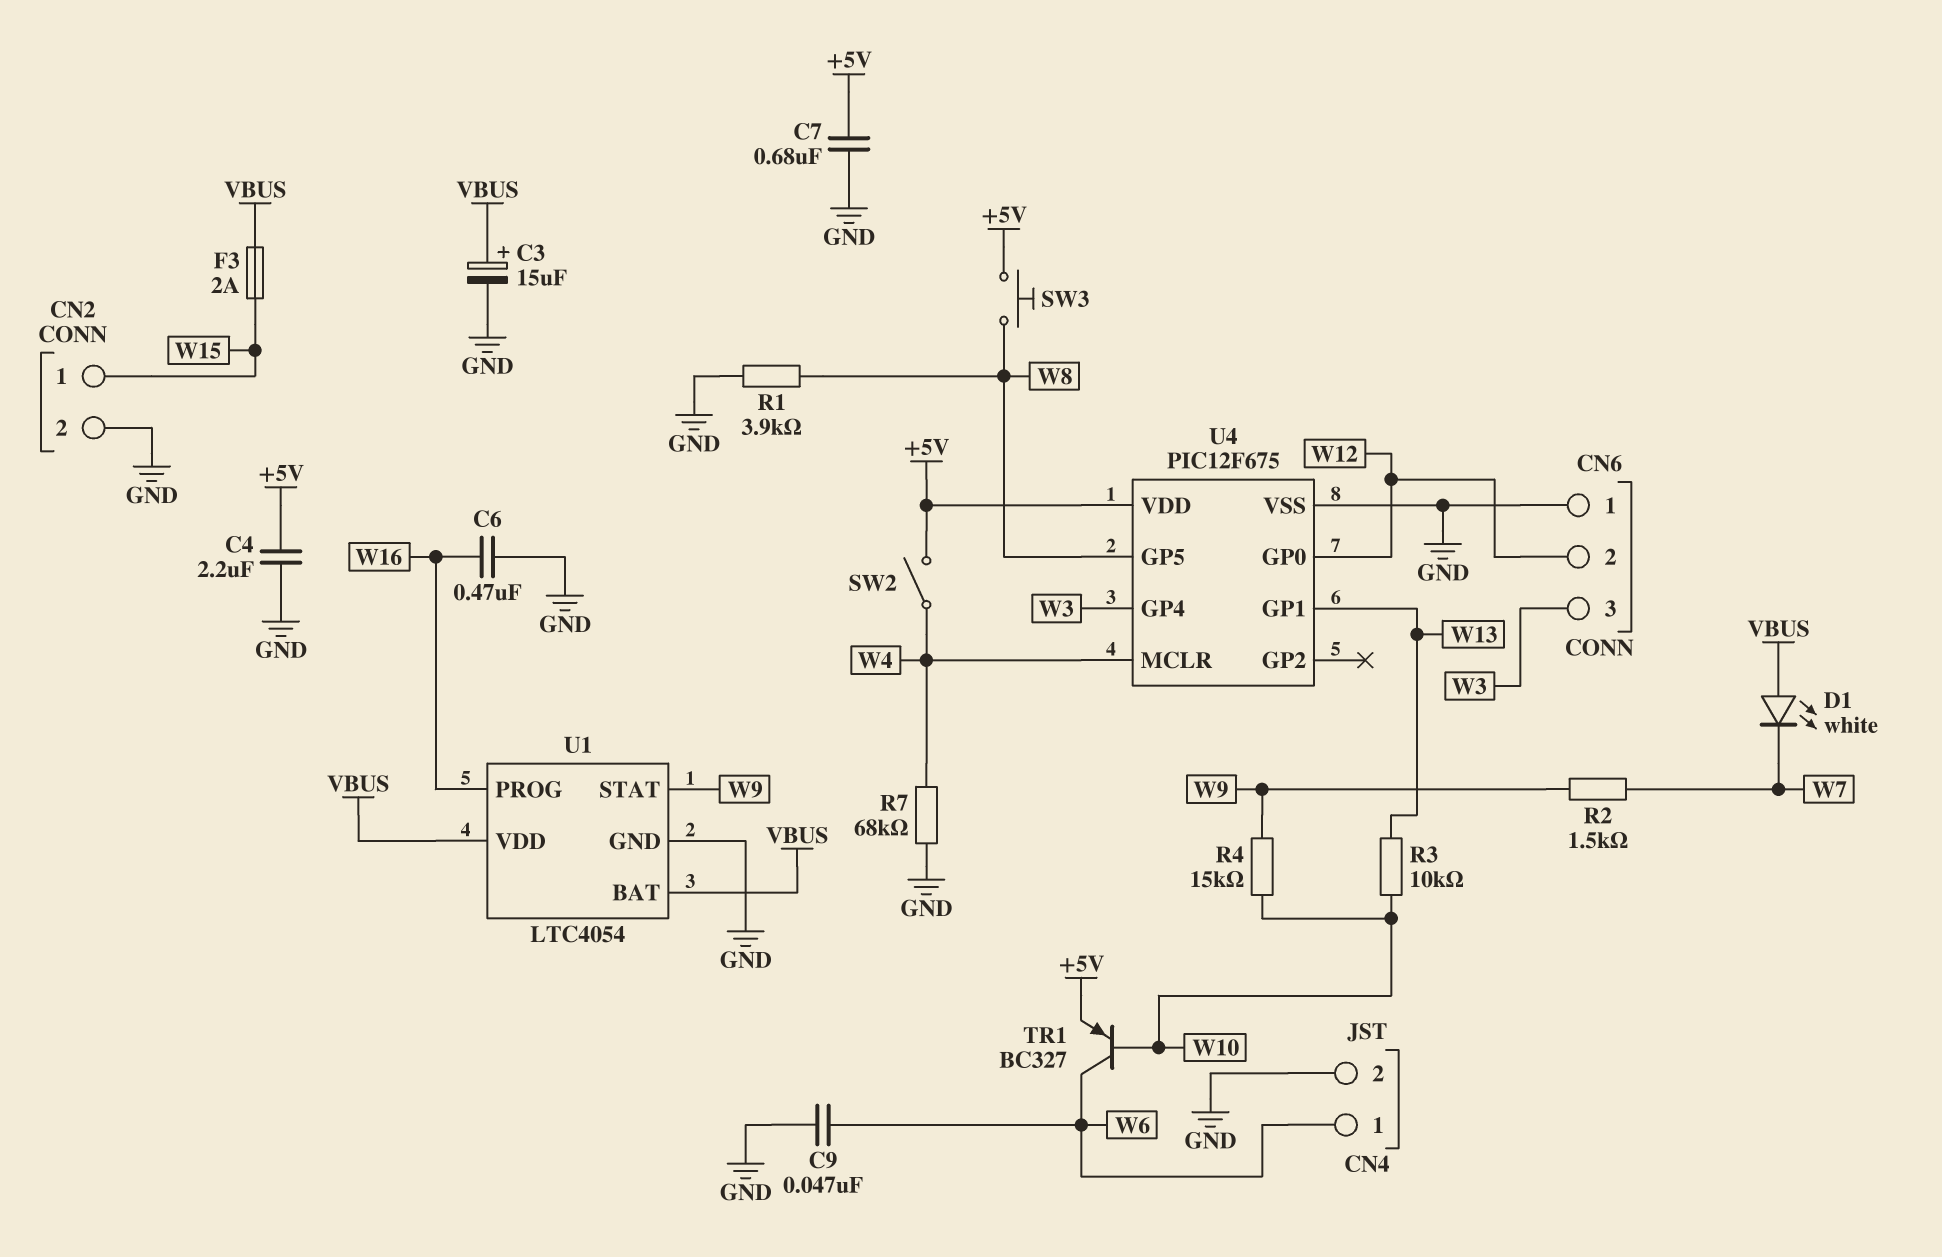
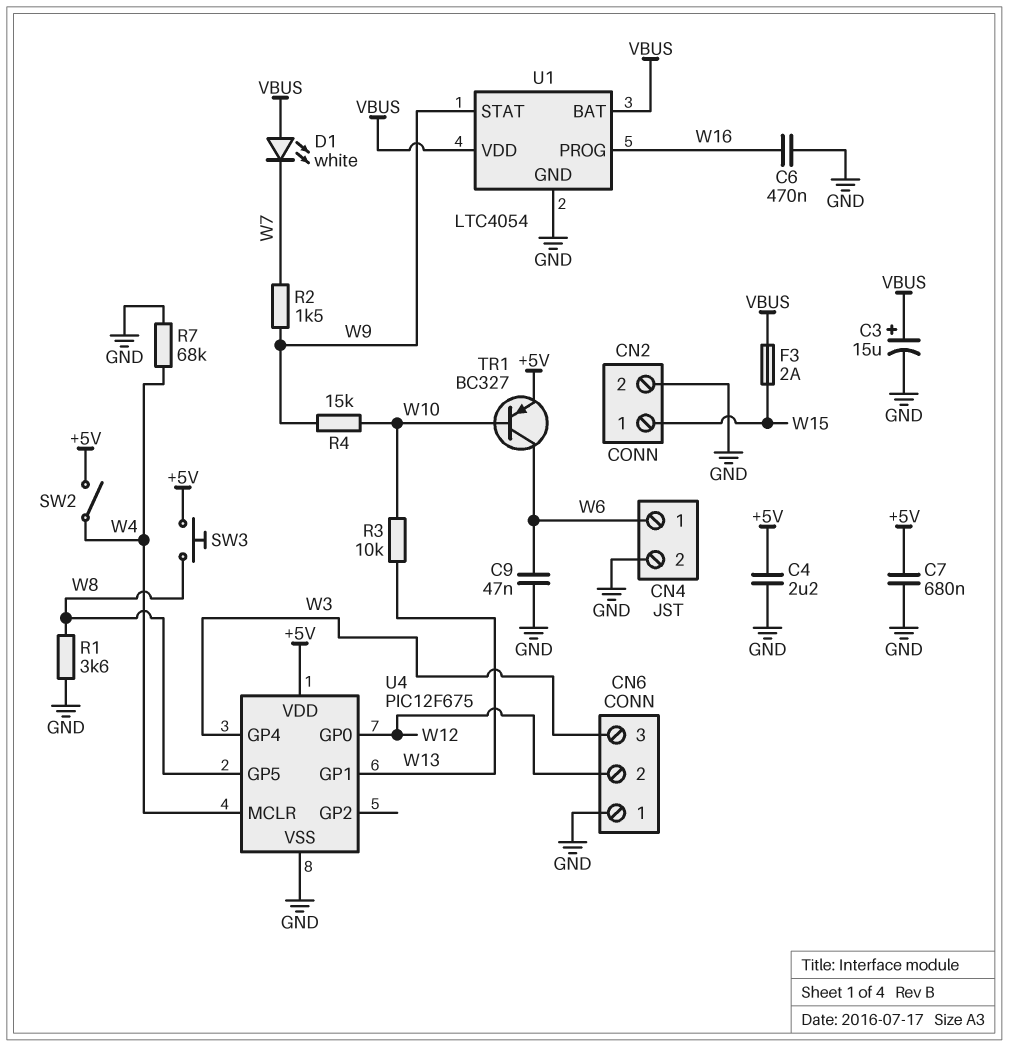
R1: 3.9k (GND, W8) -> 3.6k (GND, W8)

